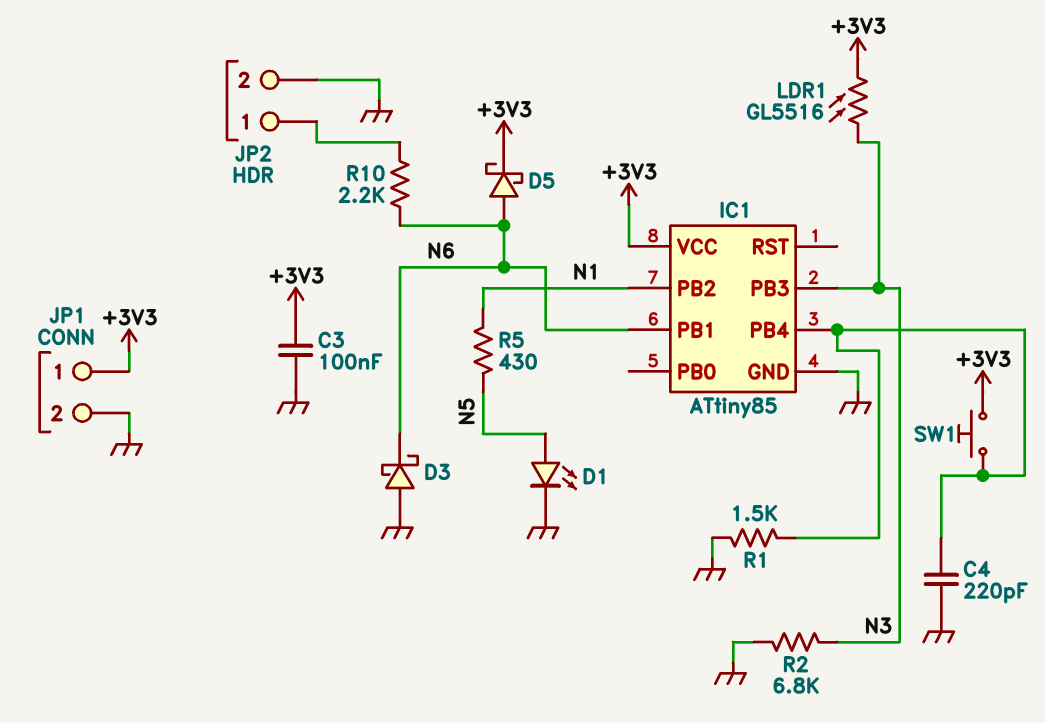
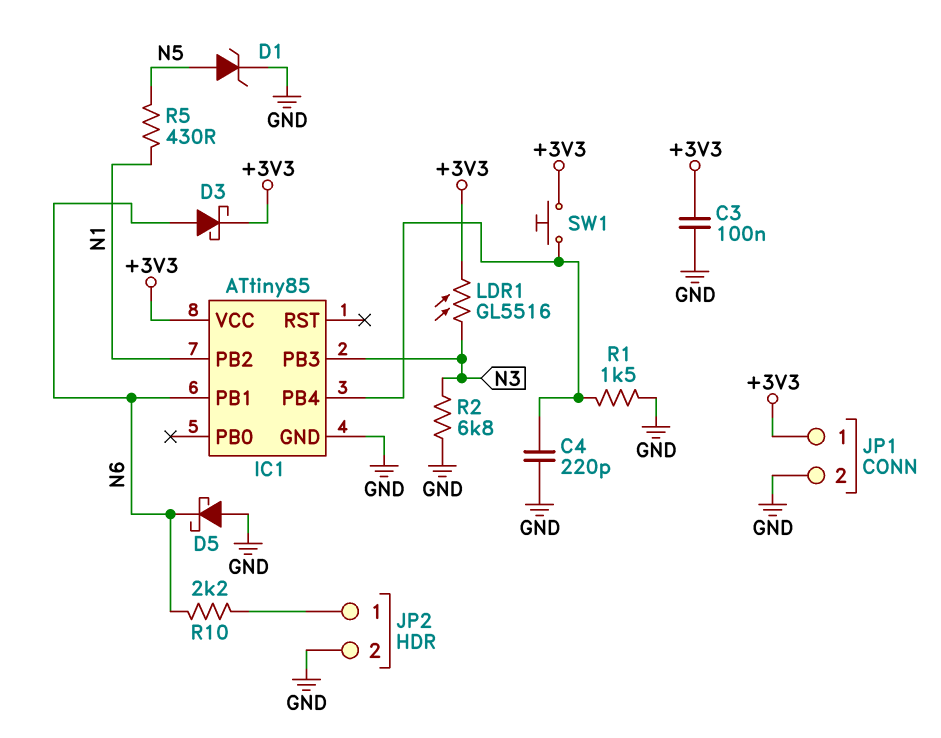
D1: LED (A N5, K GND) -> zener (A N5, K GND)
D3: schottky (A GND, K N6) -> schottky (A N6, K +3V3)
D5: schottky (A N6, K +3V3) -> schottky (A GND, K N6)

